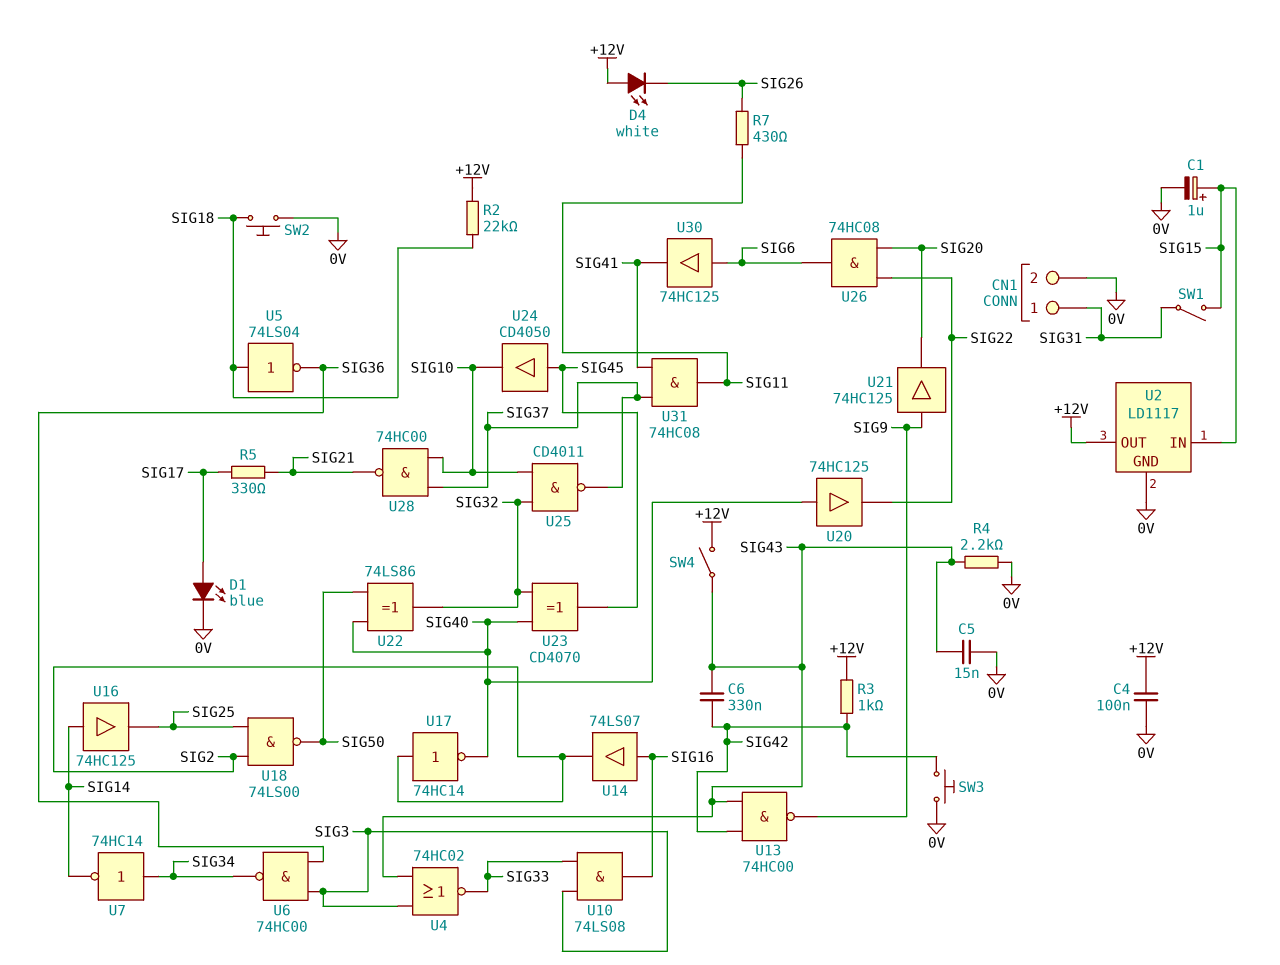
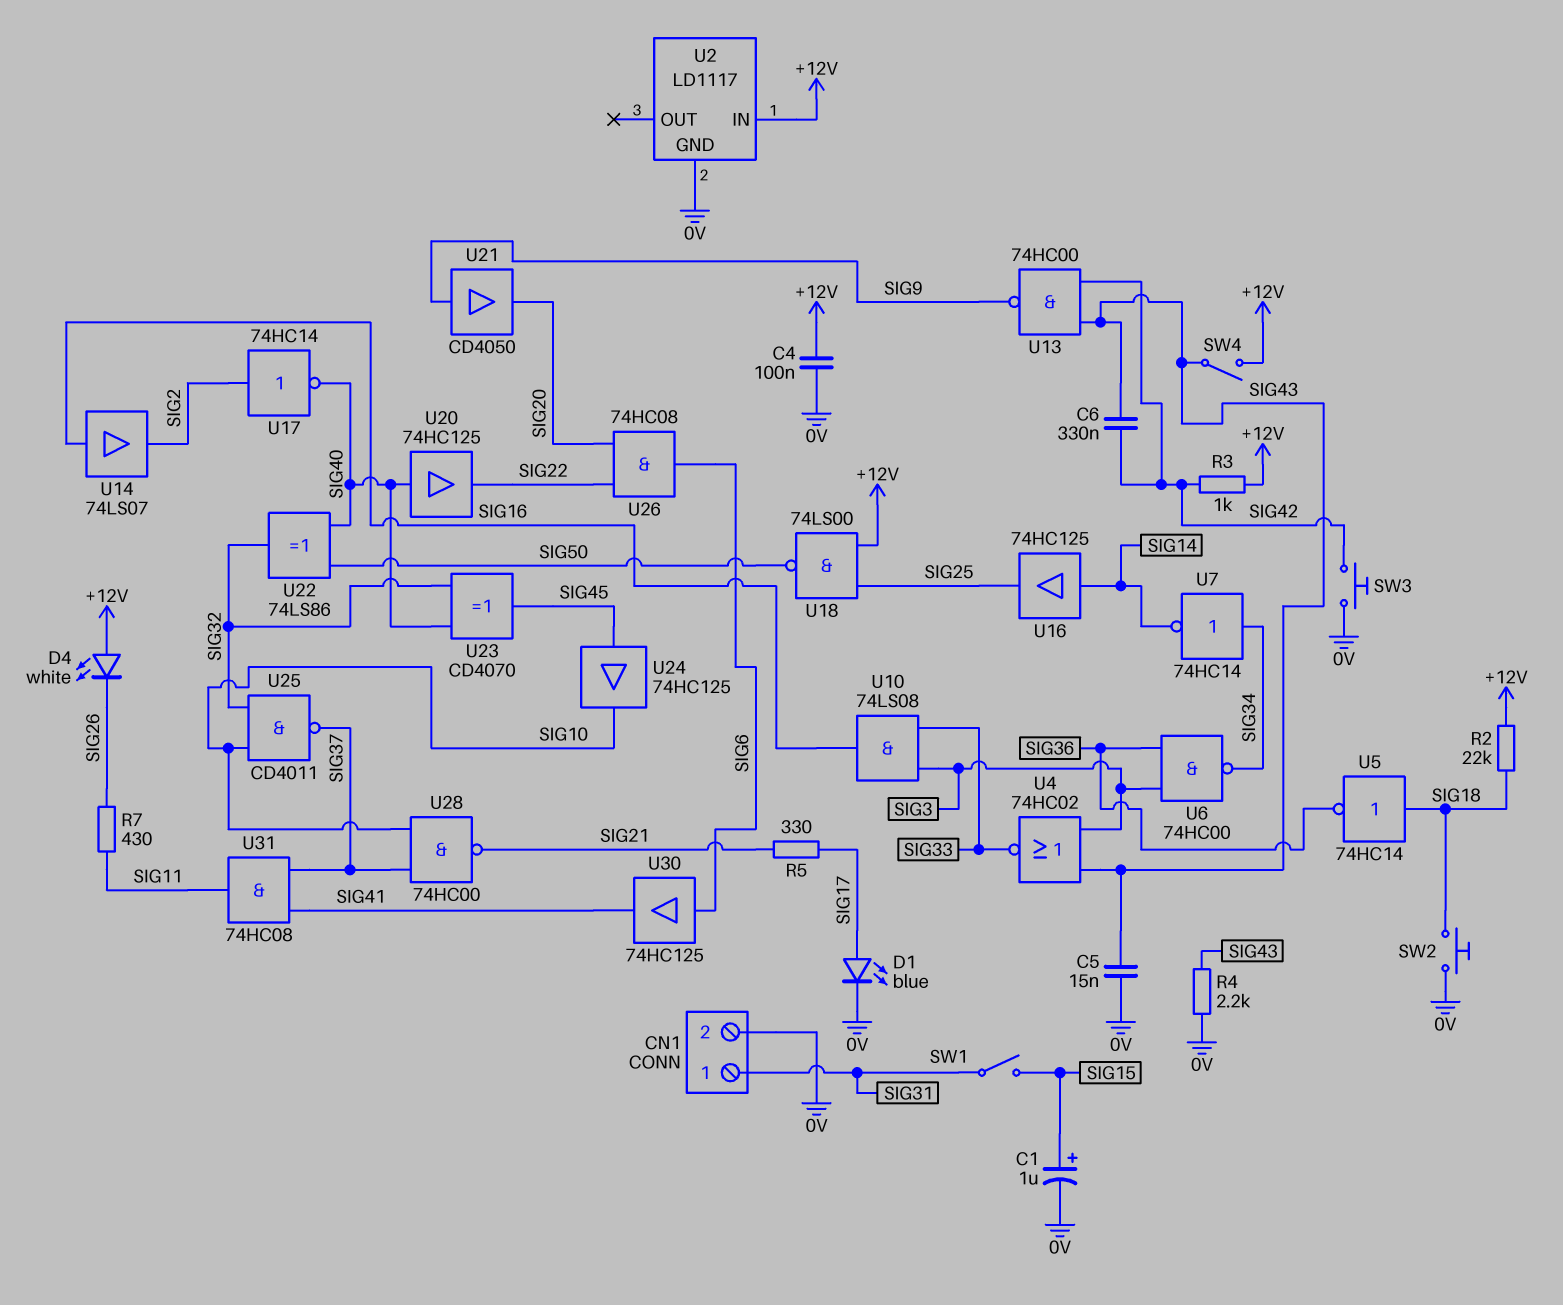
U2 pin IN: SIG15 -> +12V
U2 pin OUT: +12V -> none
U5: NOT 74LS04 (in SIG18, out SIG36) -> NOT 74HC14 (in SIG18, out SIG36)
U18: NAND 74LS00 (in SIG2, in SIG25, out SIG50) -> NAND 74LS00 (in +12V, in SIG25, out SIG50)
U21: buffer 74HC125 (in SIG9, out SIG20) -> buffer CD4050 (in SIG9, out SIG20)
U24: buffer CD4050 (in SIG45, out SIG10) -> buffer 74HC125 (in SIG45, out SIG10)

